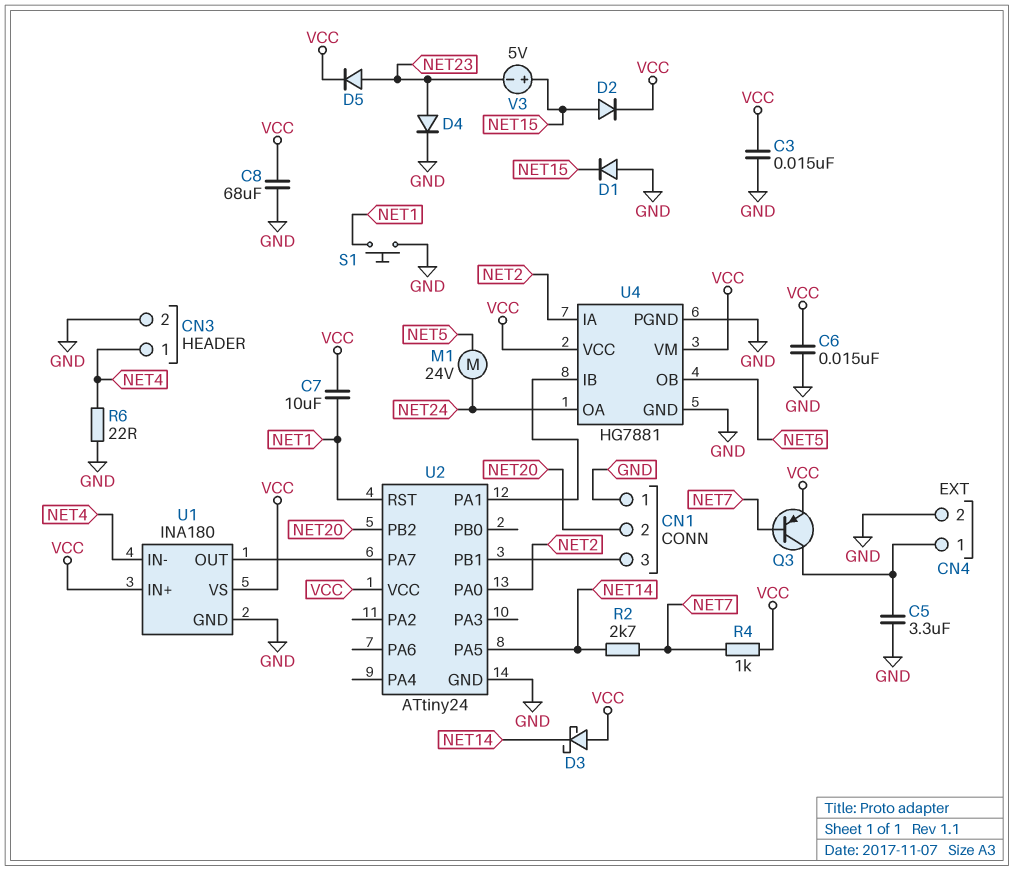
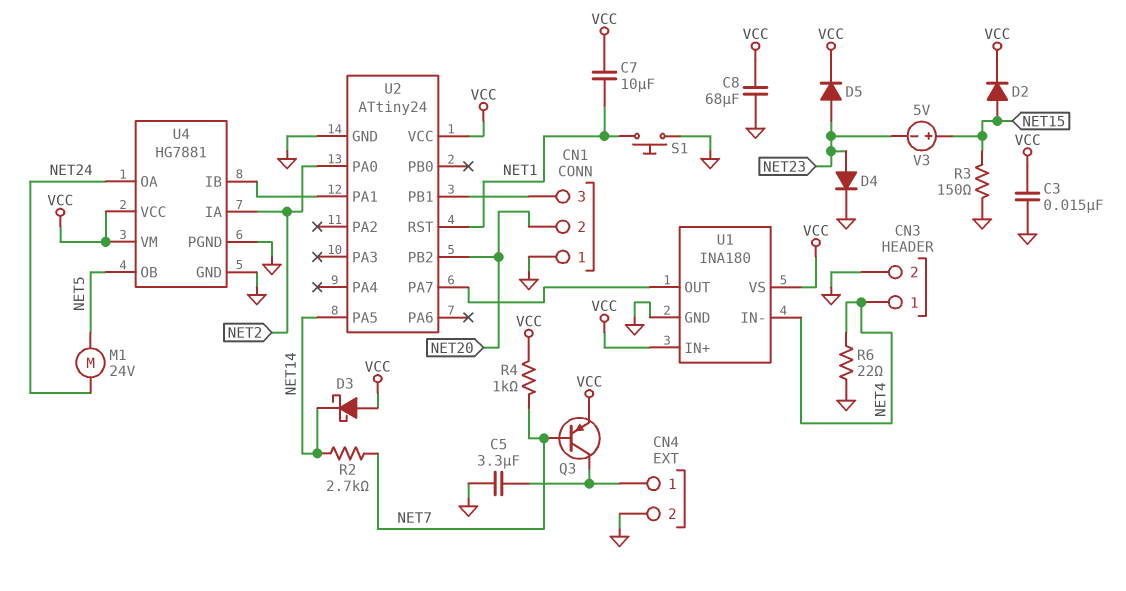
C6: 15nF (GND, VCC) -> none
D1: diode (A GND, K NET15) -> none
R3: none -> 150 (GND, NET15)

